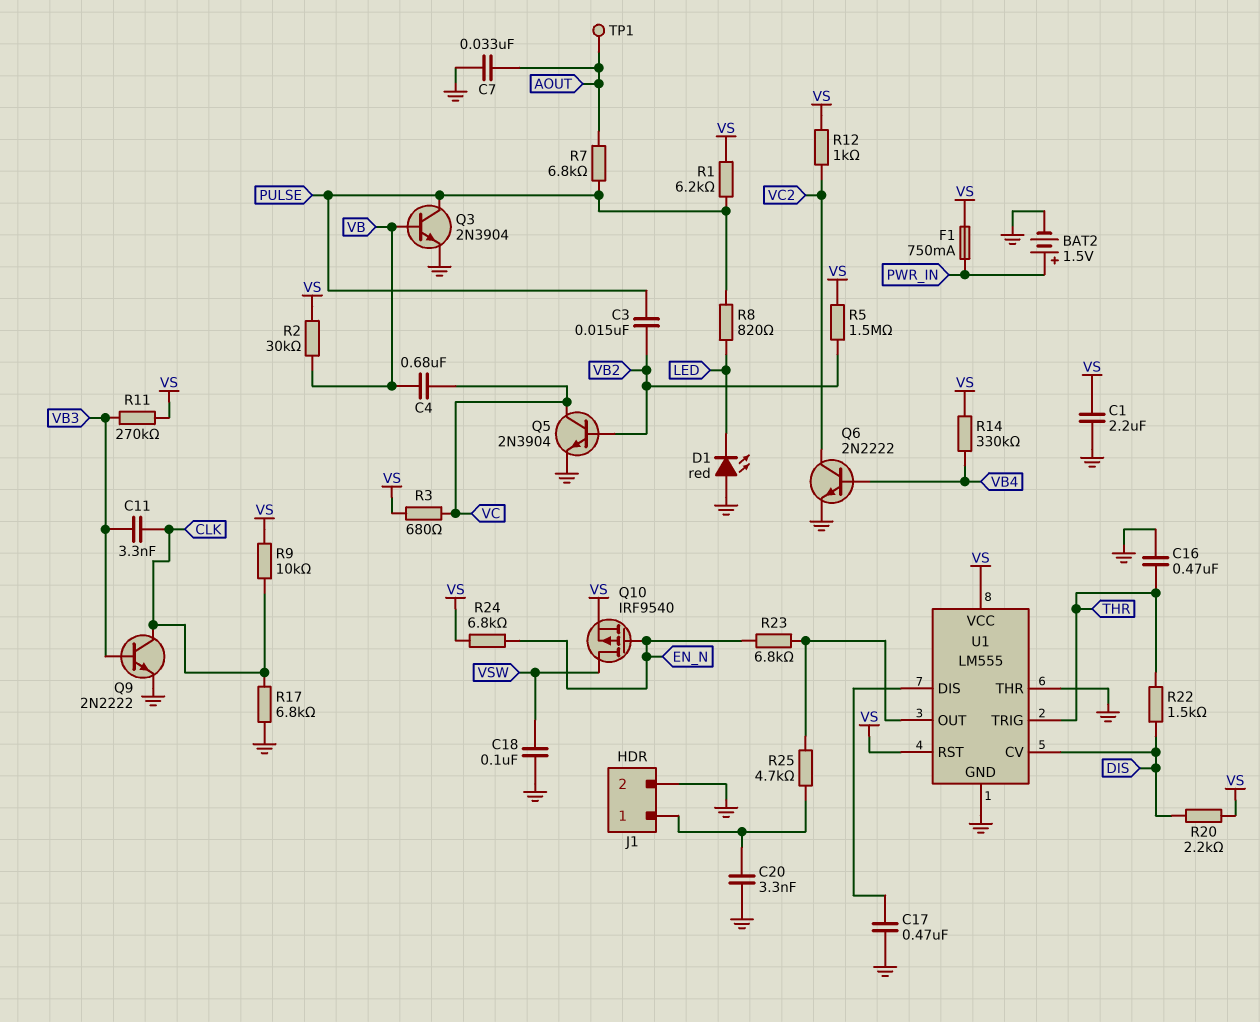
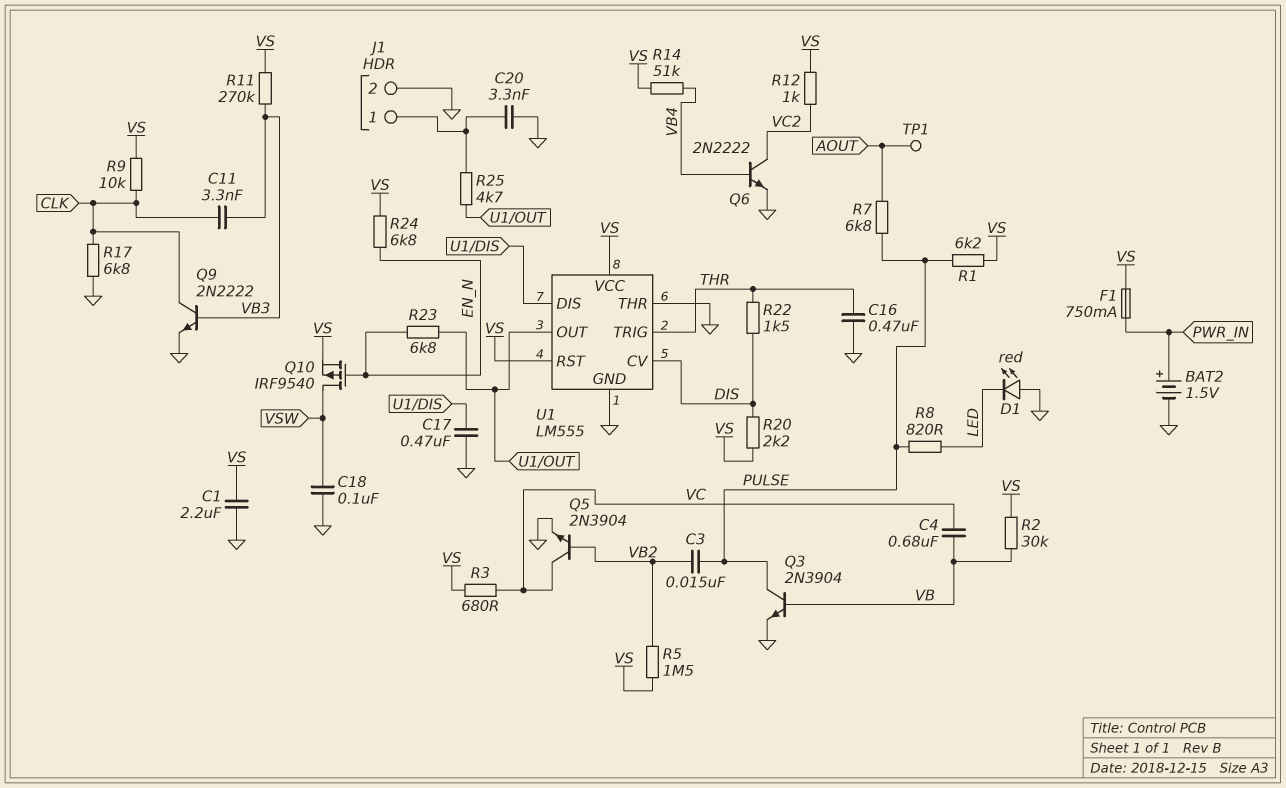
C7: 33nF (AOUT, GND) -> none
R14: 330k (VB4, VS) -> 51k (VB4, VS)

